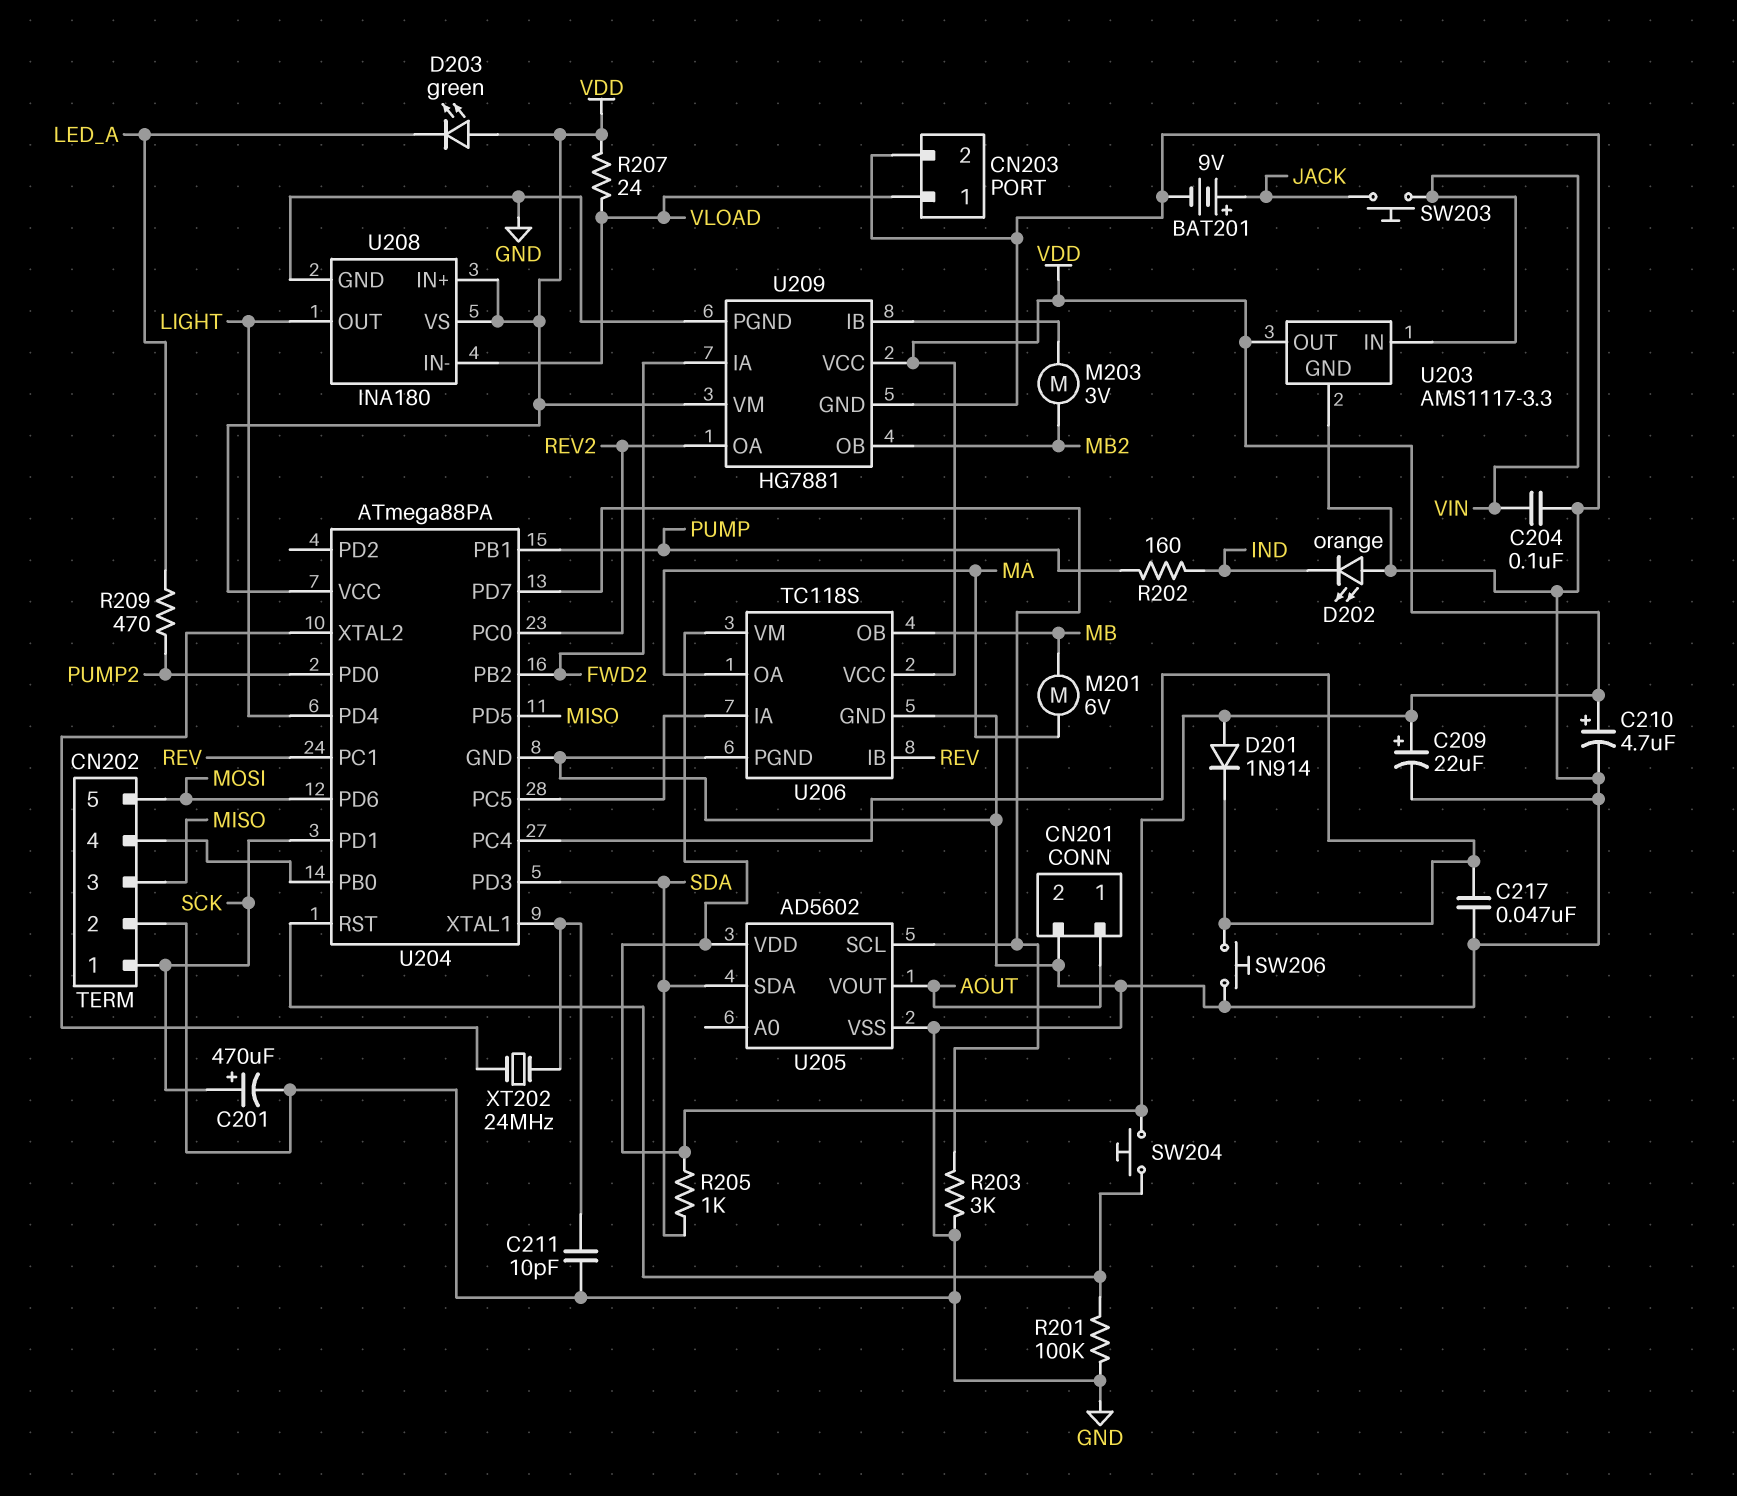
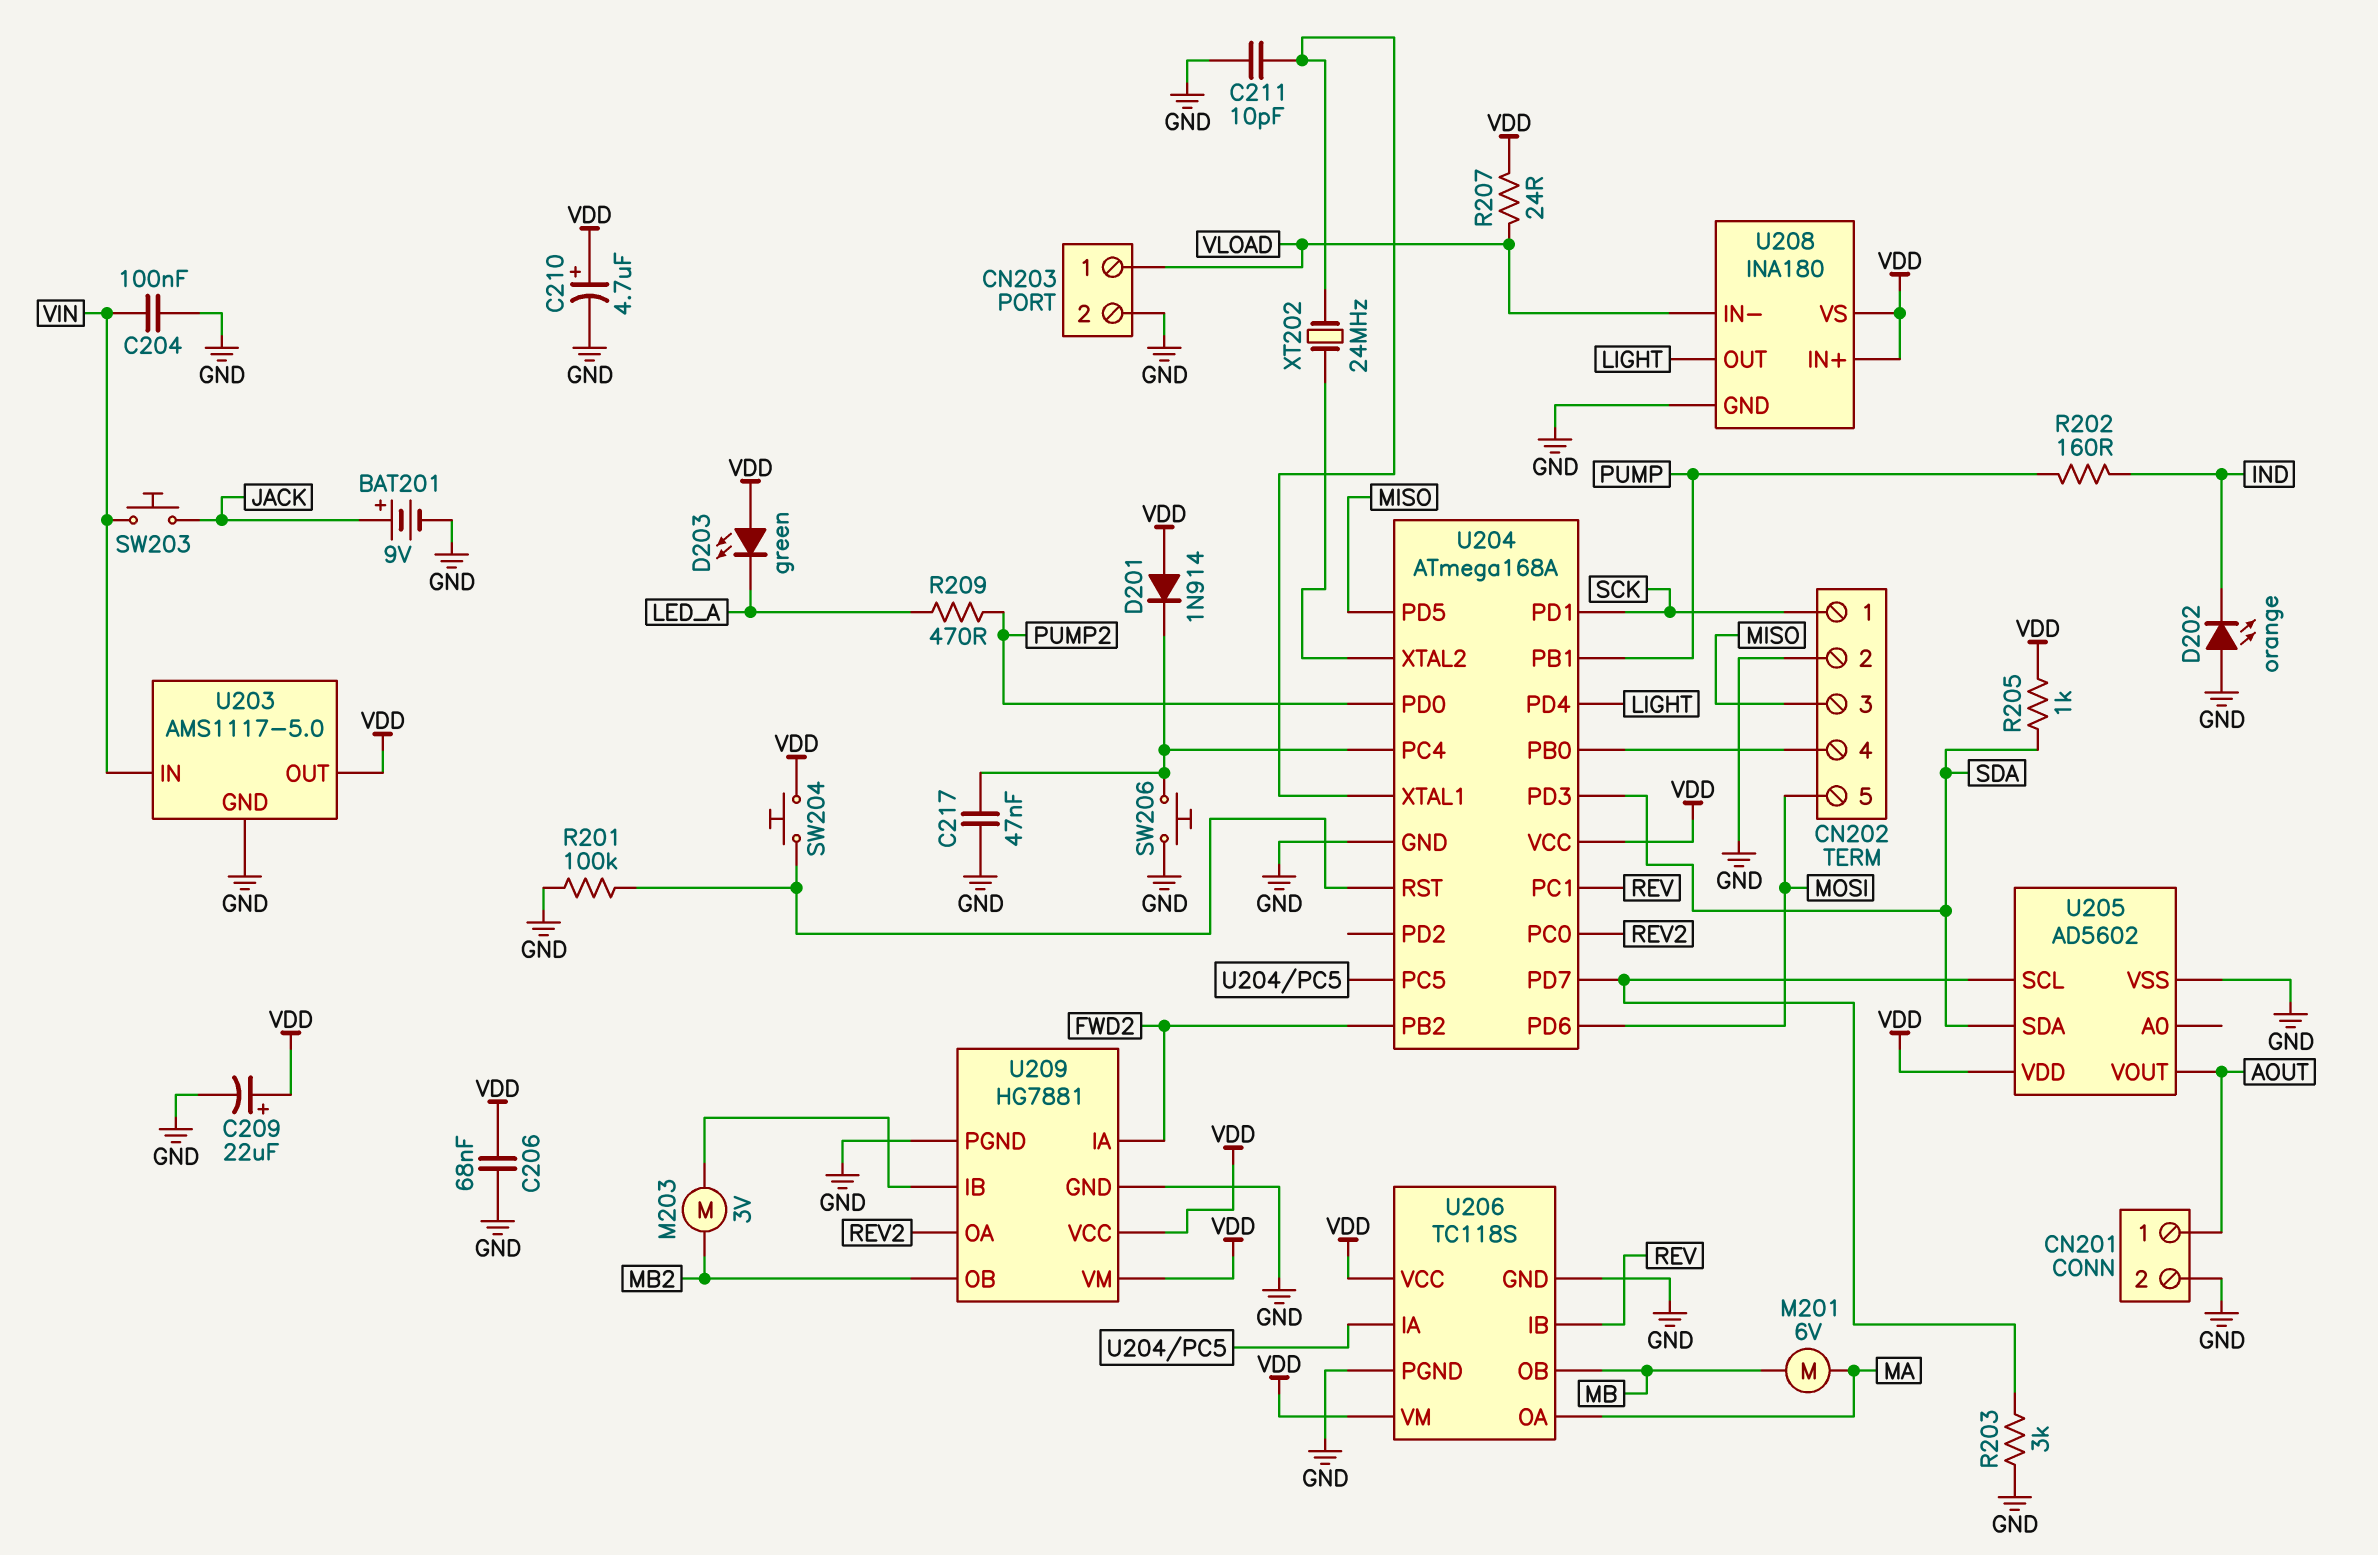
C201: 470uF (plus SCK, minus GND) -> none
C206: none -> 68nF (GND, VDD)
U203: AMS1117-3.3 -> AMS1117-5.0
U204: ATmega88PA -> ATmega168A

